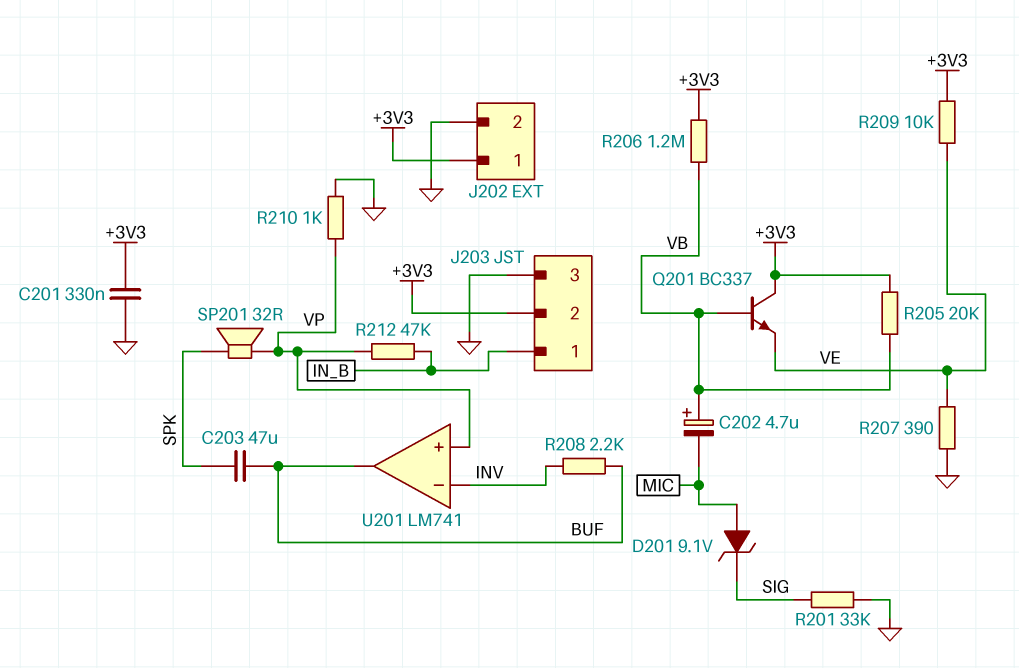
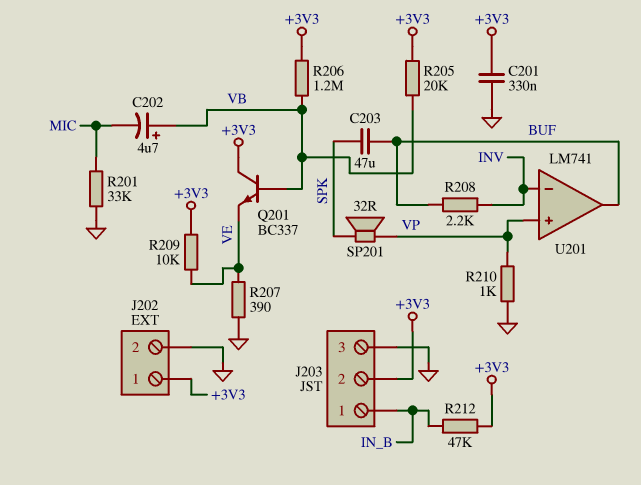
D201: zener 9.1V (A MIC, K SIG) -> none
R201: 33k (GND, SIG) -> 33k (GND, MIC)
R212: 47k (IN_B, VP) -> 47k (+3V3, IN_B)

